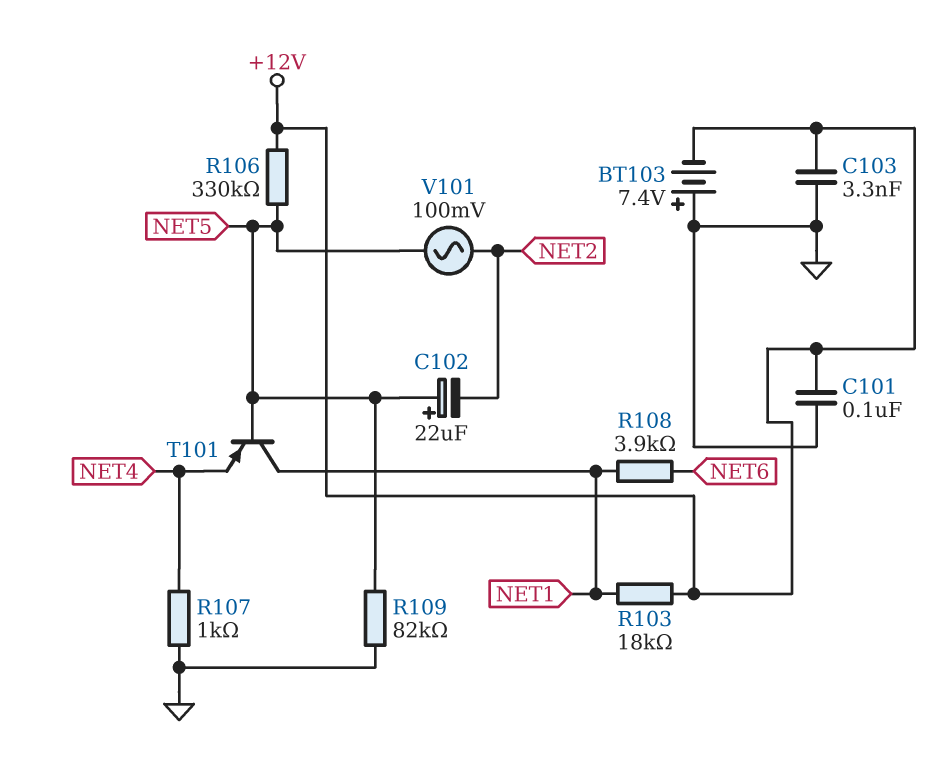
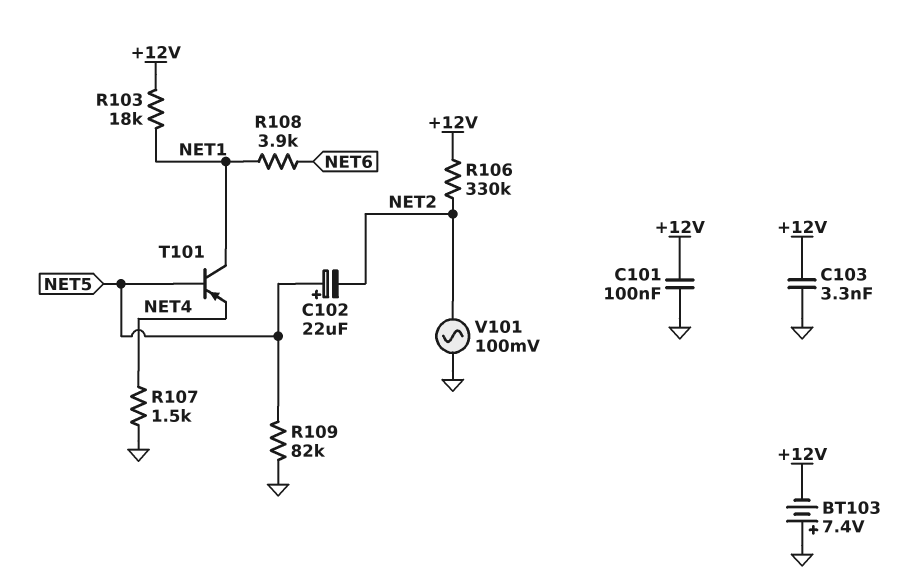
R106: 330k (+12V, NET5) -> 330k (+12V, NET2)
R107: 1k (GND, NET4) -> 1.5k (GND, NET4)
V101: AC 100mV (NET2, NET5) -> AC 100mV (GND, NET2)

